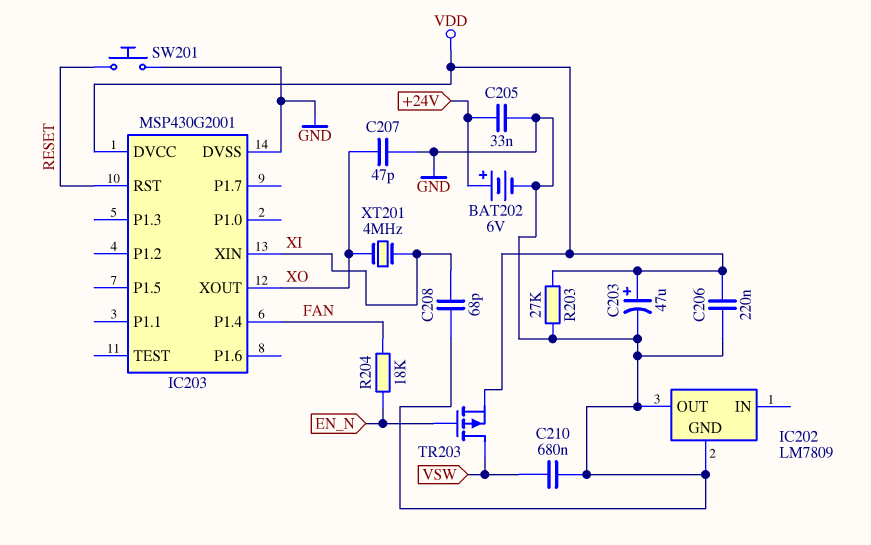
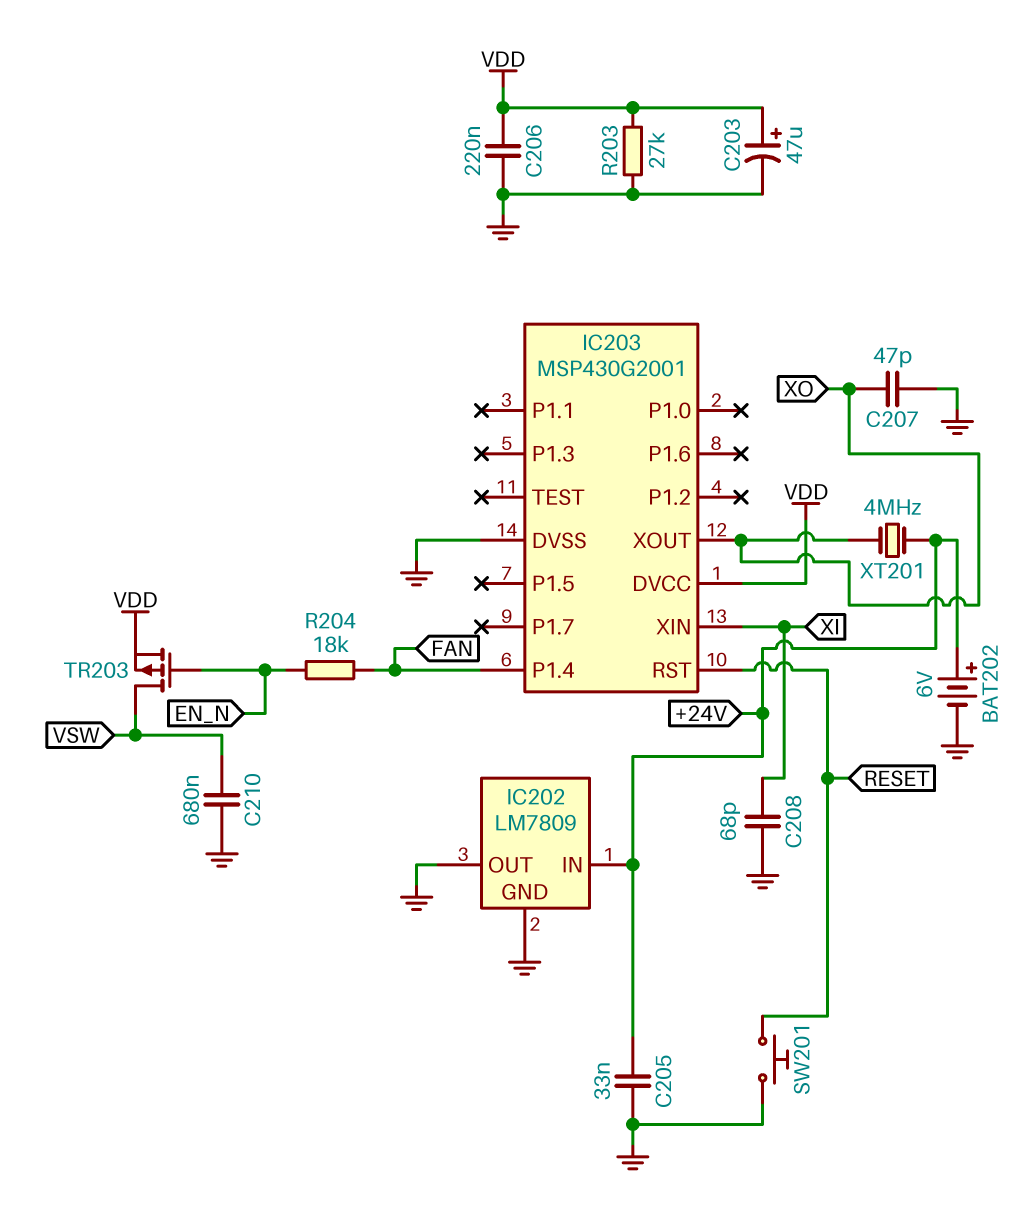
IC202 pin IN: none -> +24V
XT201: 4MHz (XI, XO) -> 4MHz (+24V, XO)

